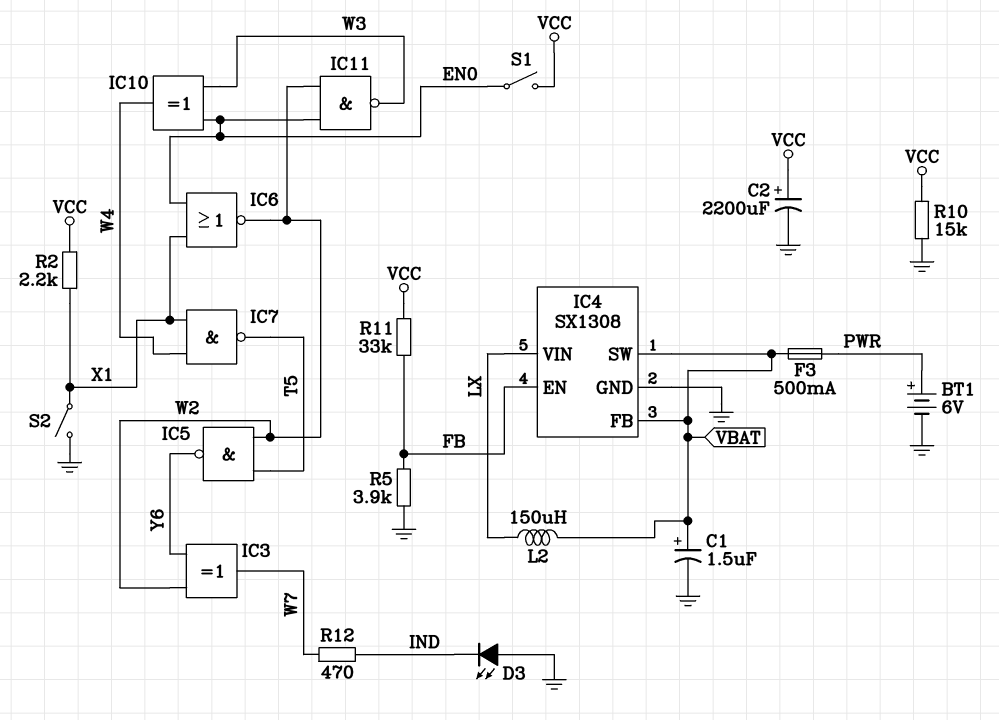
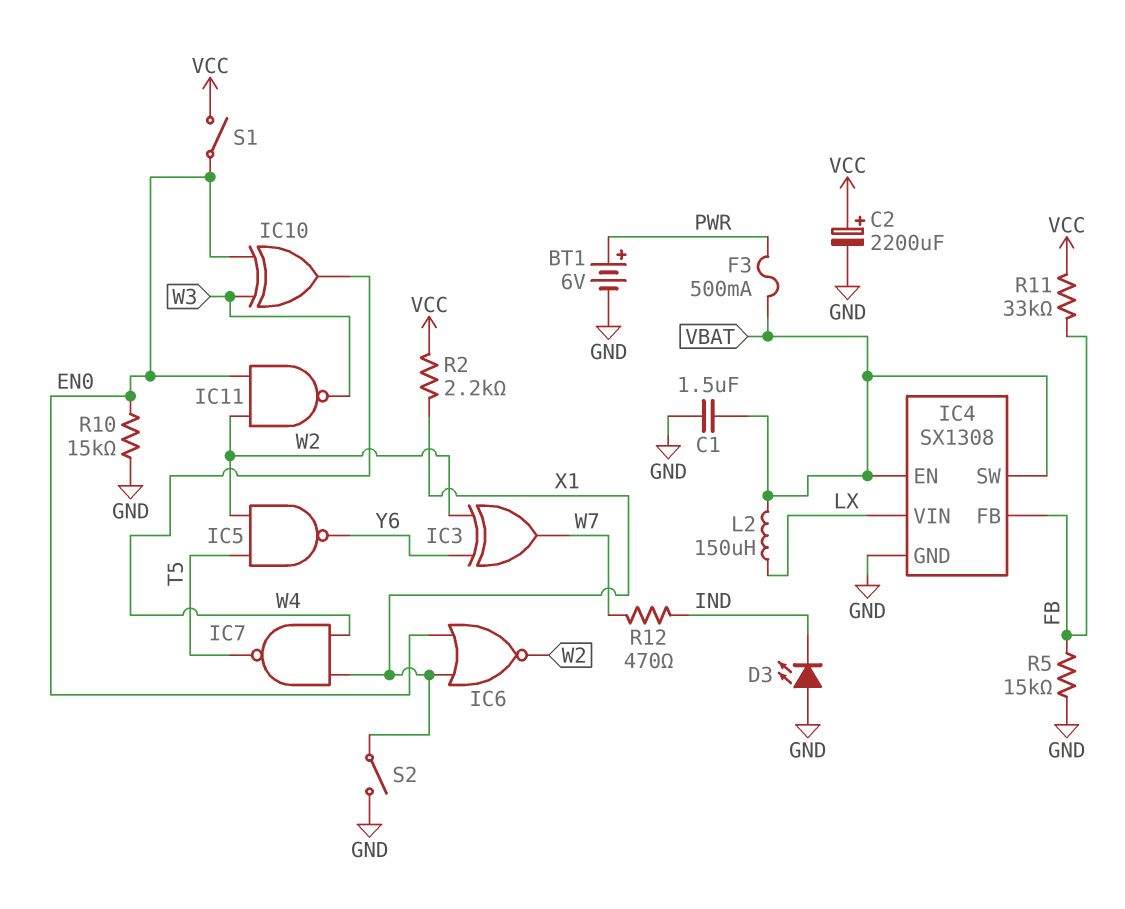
C1: 1.5uF (plus VBAT, minus GND) -> 1.5uF (GND, VBAT)
IC4 pin EN: FB -> VBAT
IC4 pin FB: VBAT -> FB
R5: 3.9k (FB, GND) -> 15k (FB, GND)
R10: 15k (GND, VCC) -> 15k (EN0, GND)

